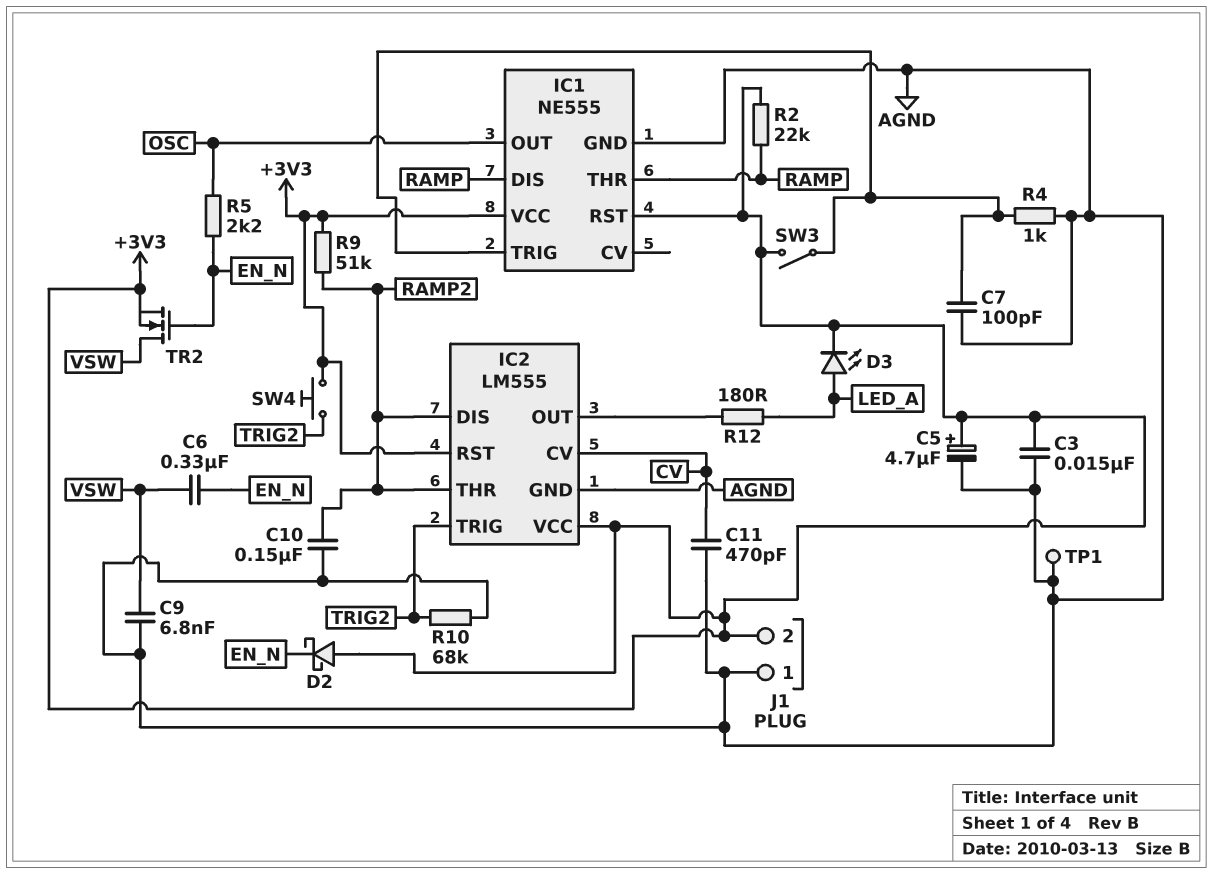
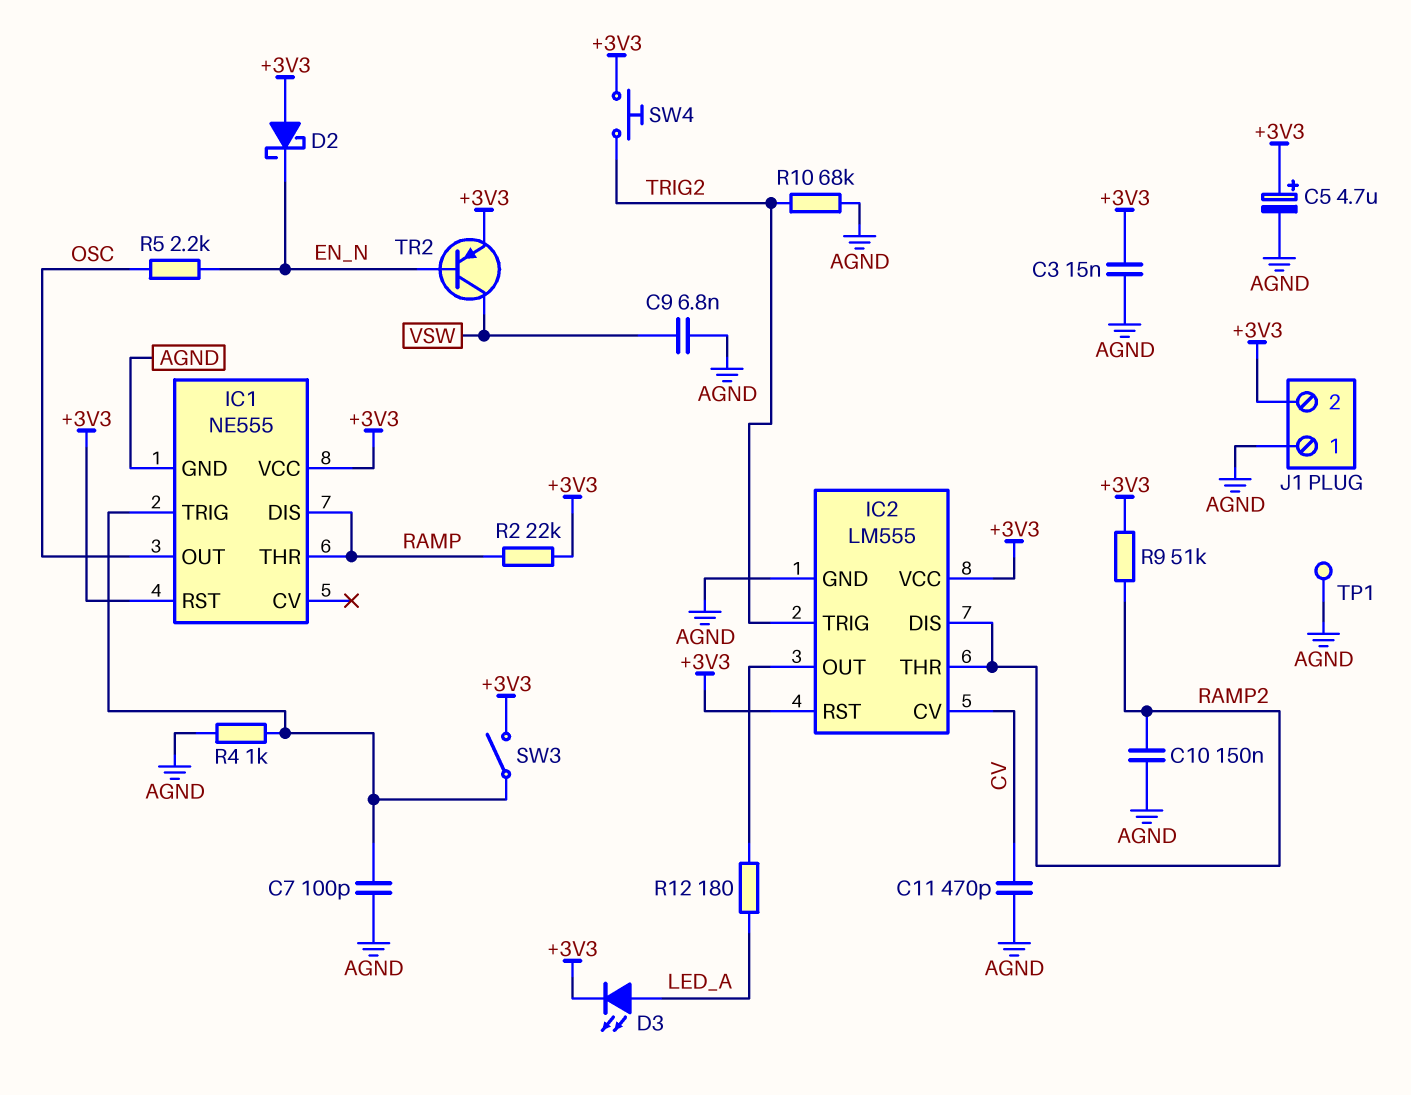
C6: 330nF (EN_N, VSW) -> none
TR2: NMOS (G EN_N, D VSW, S +3V3) -> PNP (B EN_N, C VSW, E +3V3)

